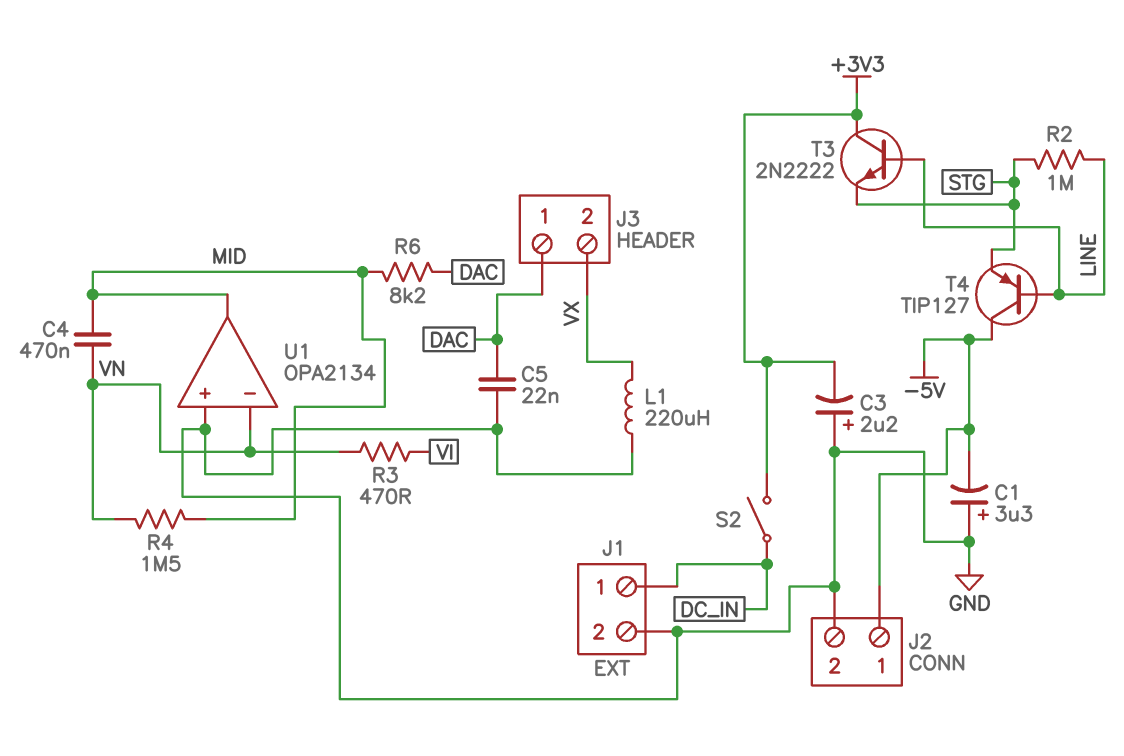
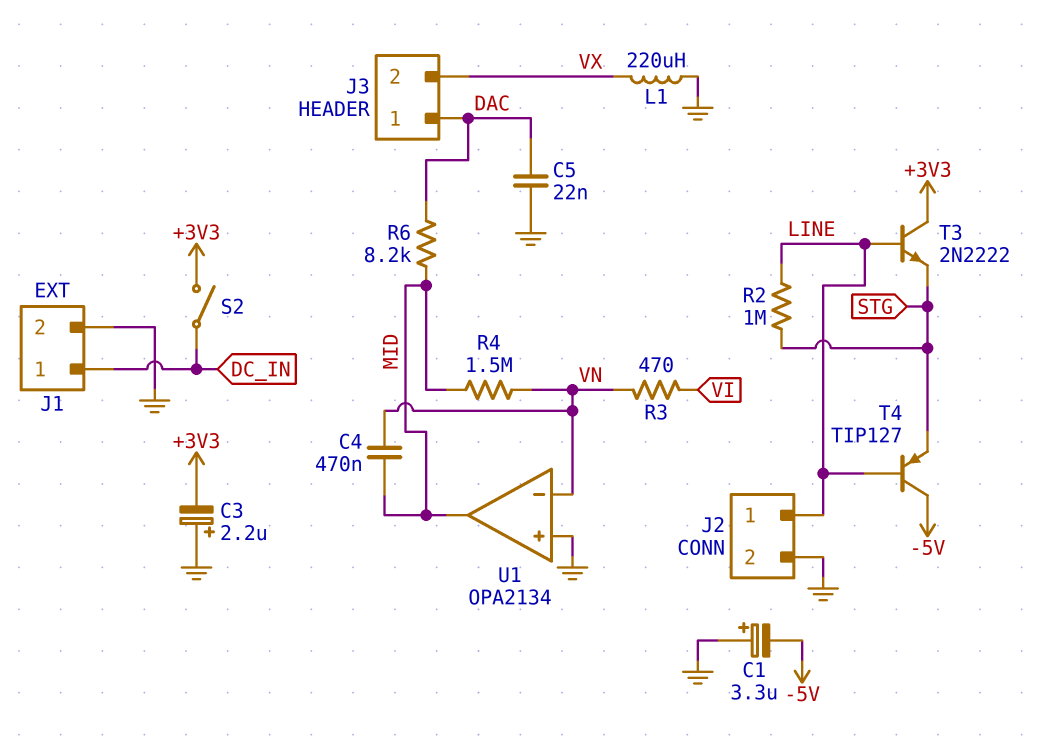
J2 pin 1: -5V -> LINE

